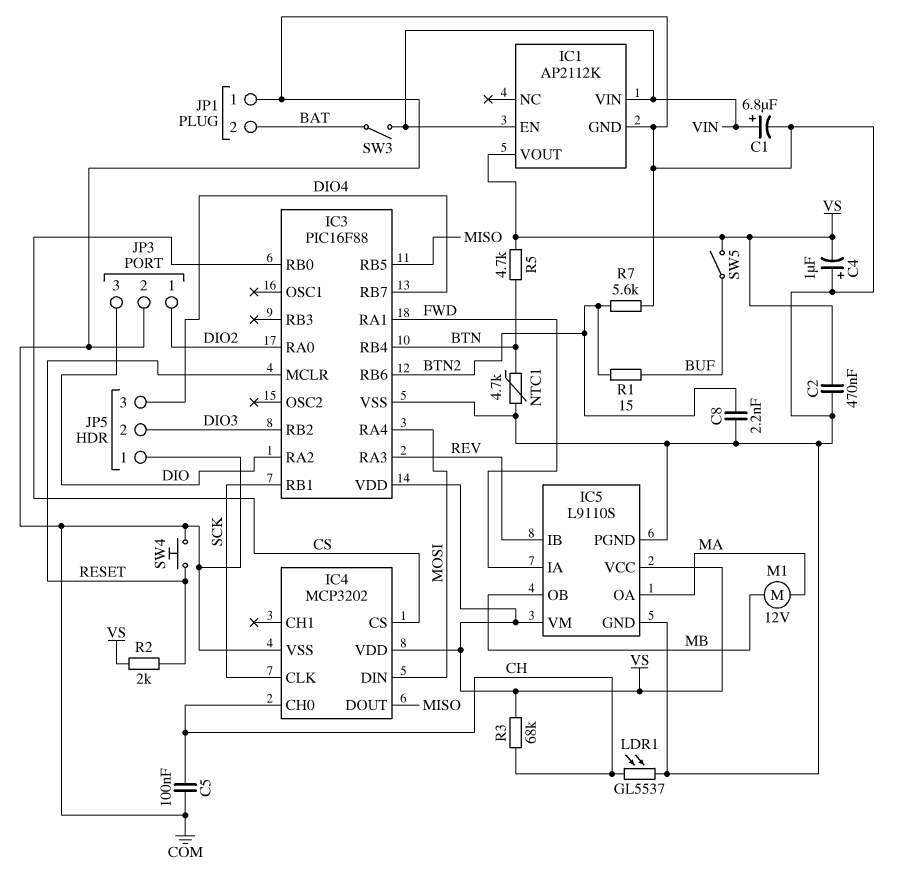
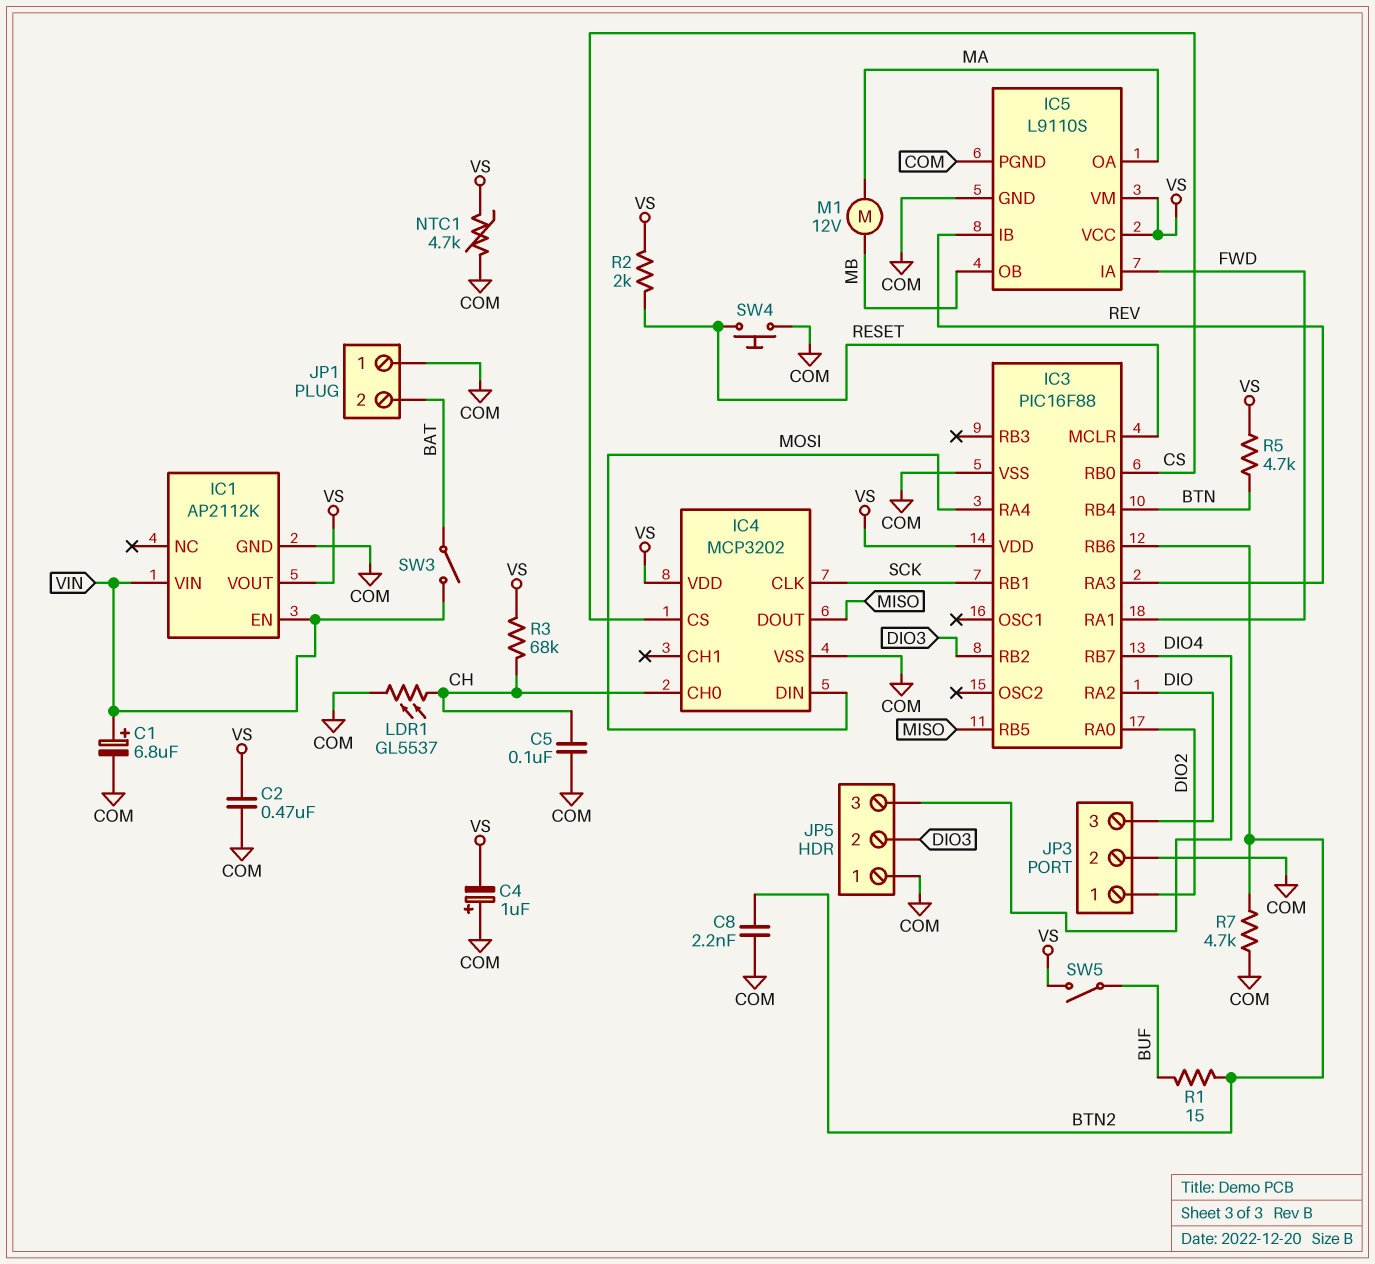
NTC1: 4.7k (BTN, COM) -> 4.7k (COM, VS)
R7: 5.6k (BTN2, COM) -> 4.7k (BTN2, COM)

